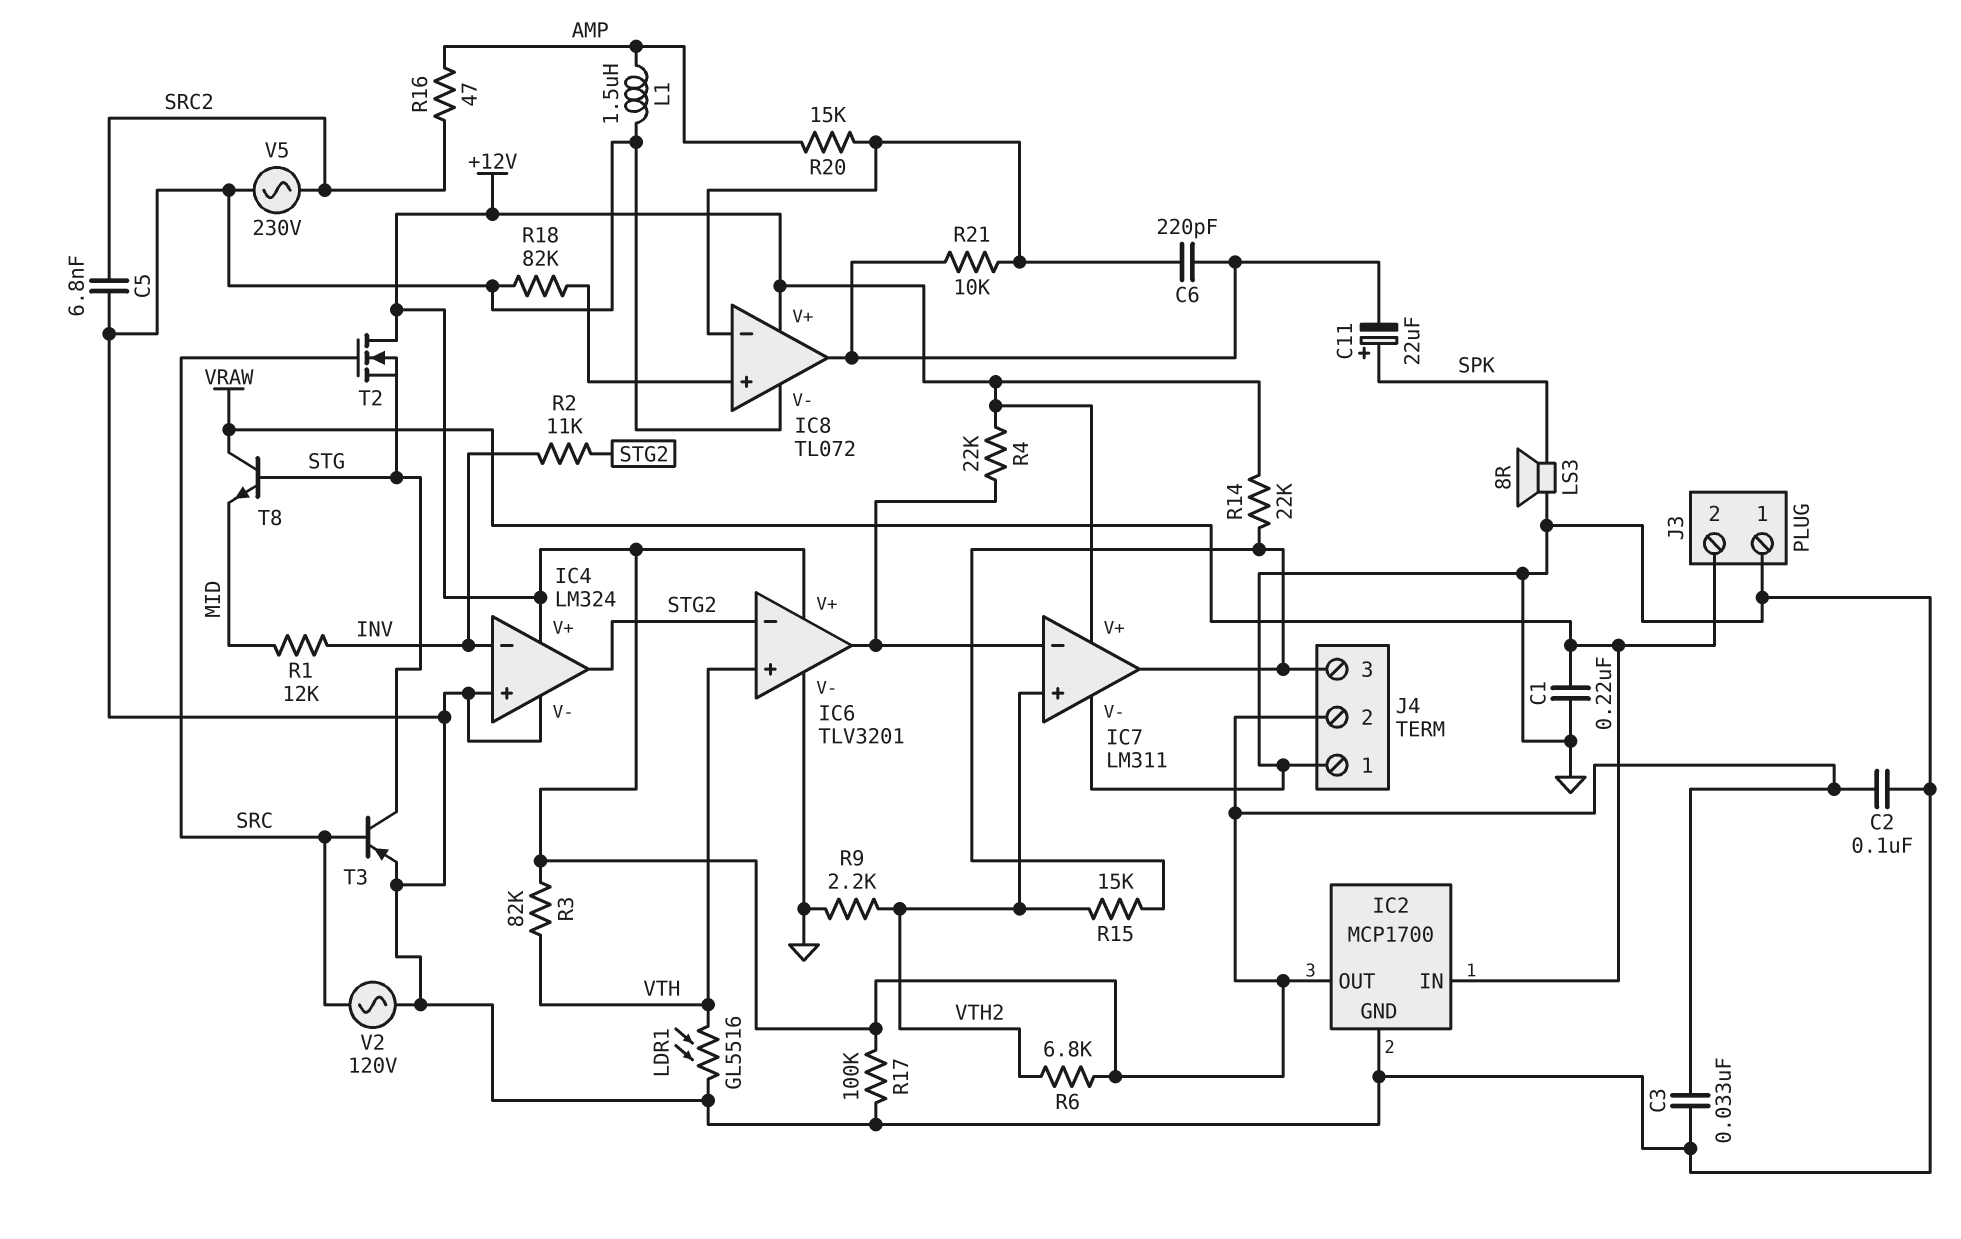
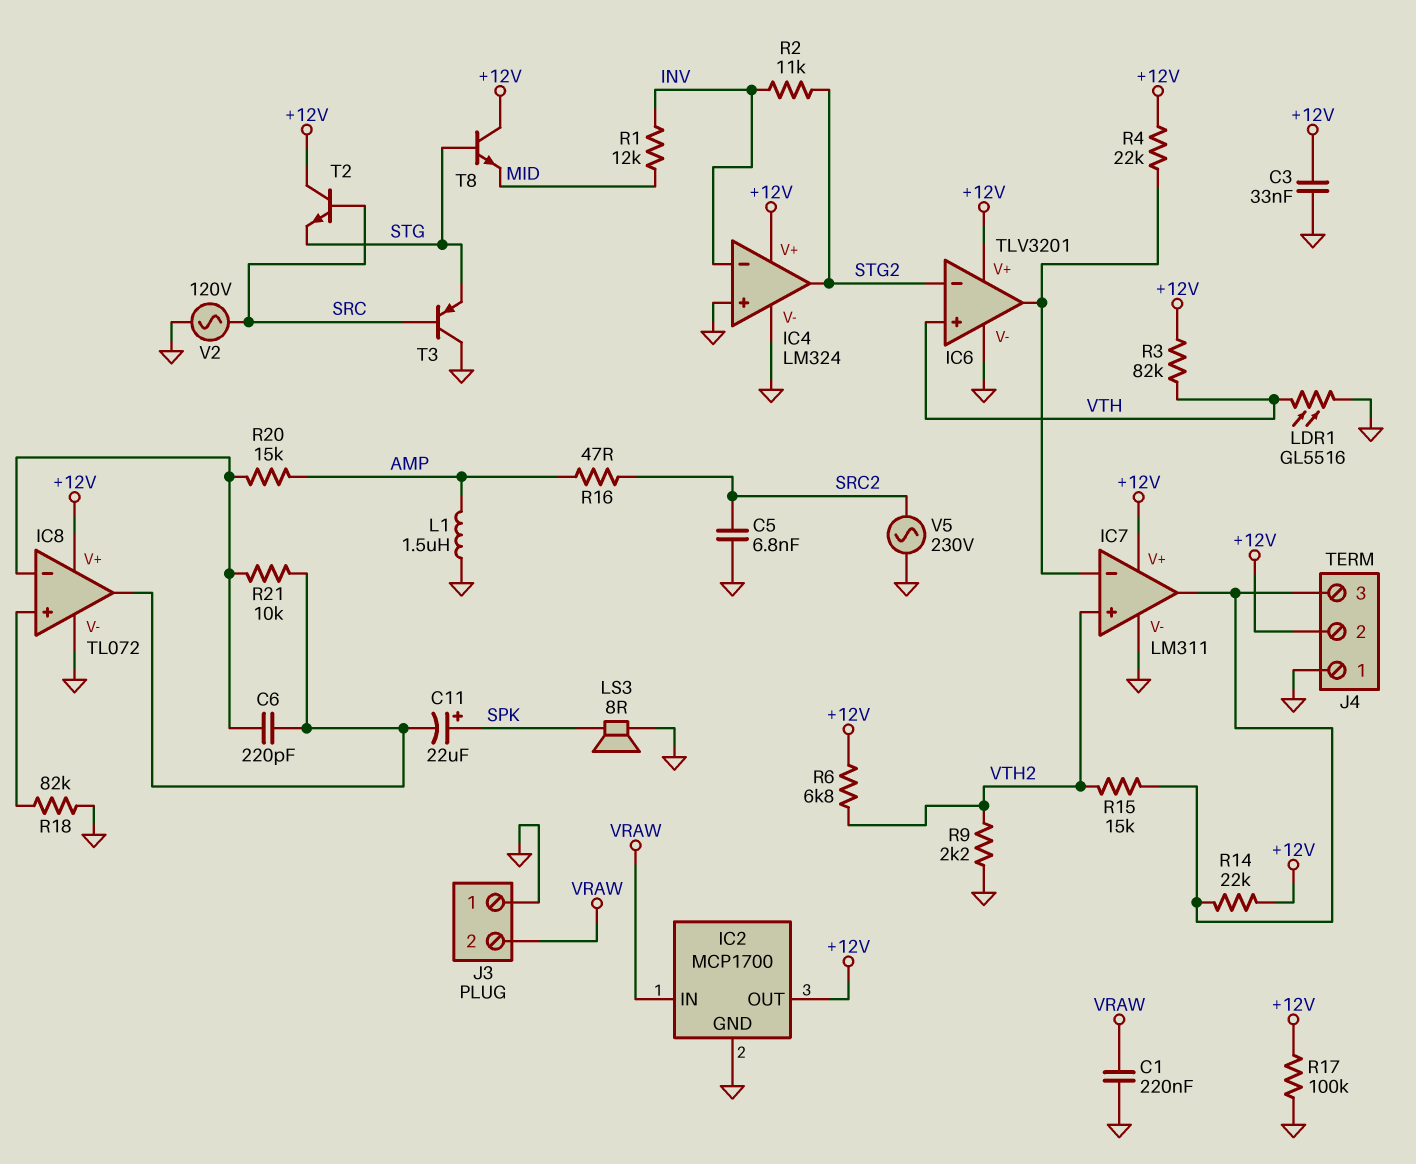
C2: 100nF (+12V, GND) -> none
T2: NMOS (G SRC, D +12V, S STG) -> NPN (B SRC, C +12V, E STG)
T3: PNP (B SRC, C STG, E GND) -> PNP (B SRC, C GND, E STG)
T8: NPN (B STG, C VRAW, E MID) -> NPN (B STG, C +12V, E MID)

